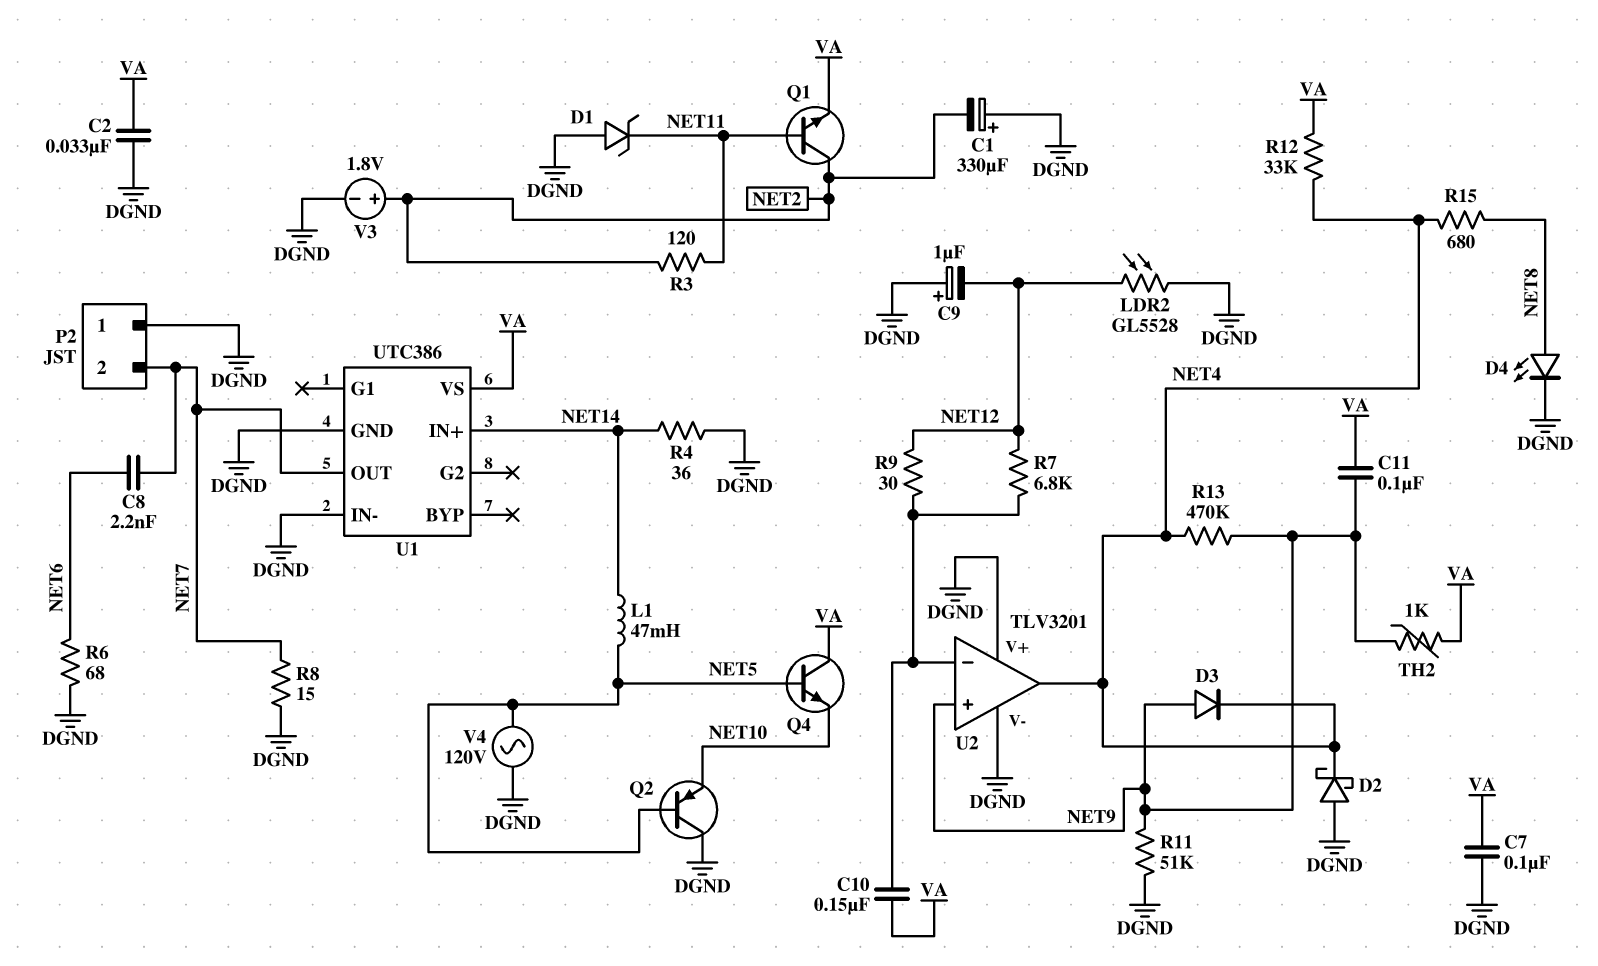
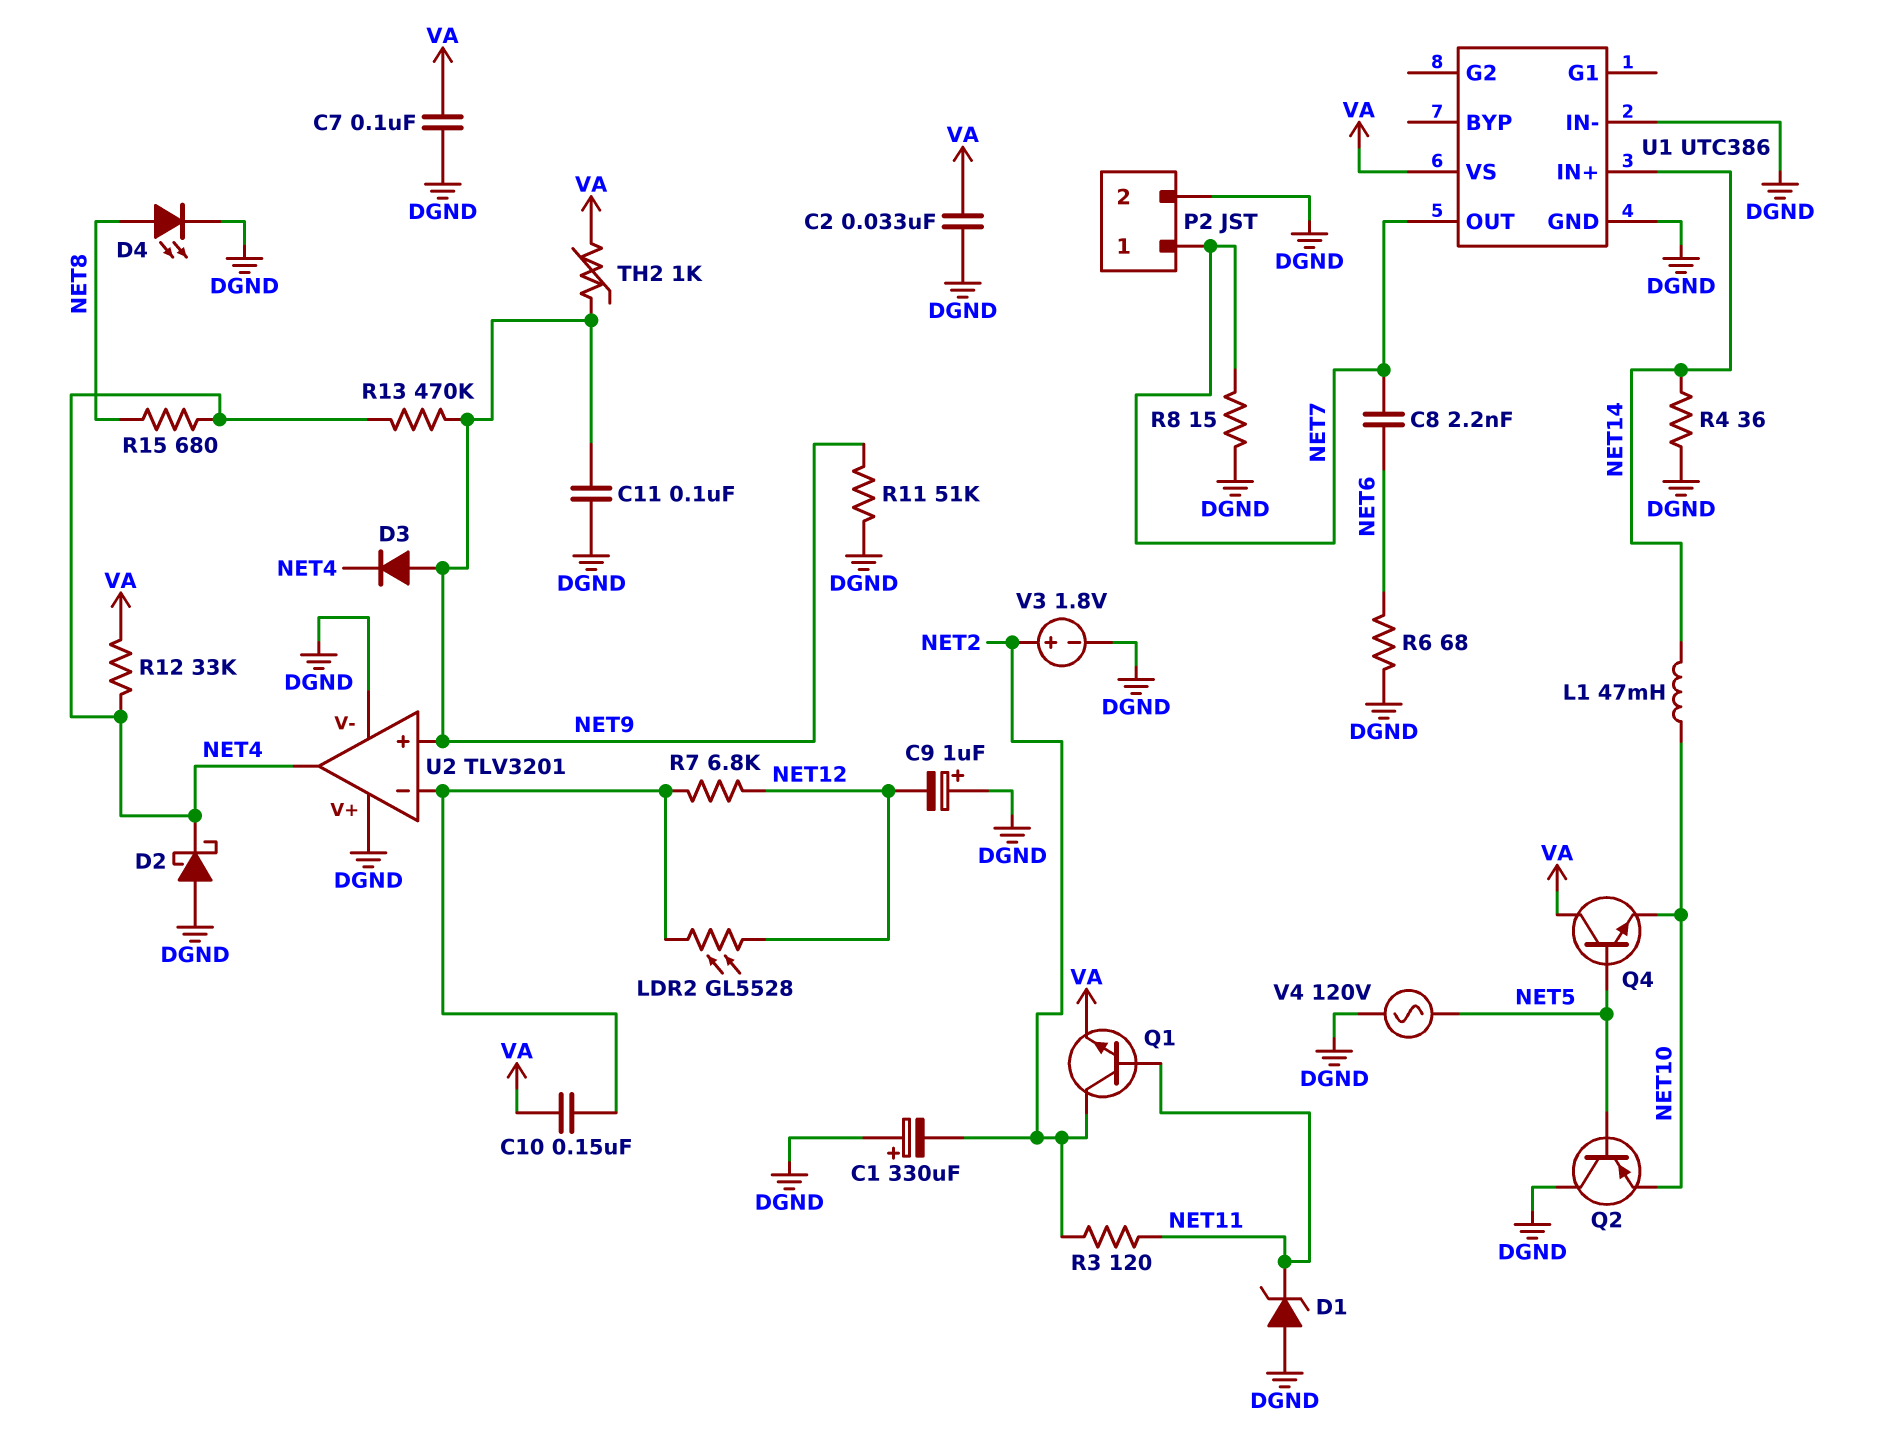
C11: 100nF (NET9, VA) -> 100nF (DGND, NET9)
L1: 47mH (NET5, NET14) -> 47mH (NET10, NET14)
LDR2: GL5528 (DGND, NET12) -> GL5528 (NET12, U2/in-)
P2 pin 1: DGND -> NET7
P2 pin 2: NET7 -> DGND
R9: 30 (NET12, U2/in-) -> none

